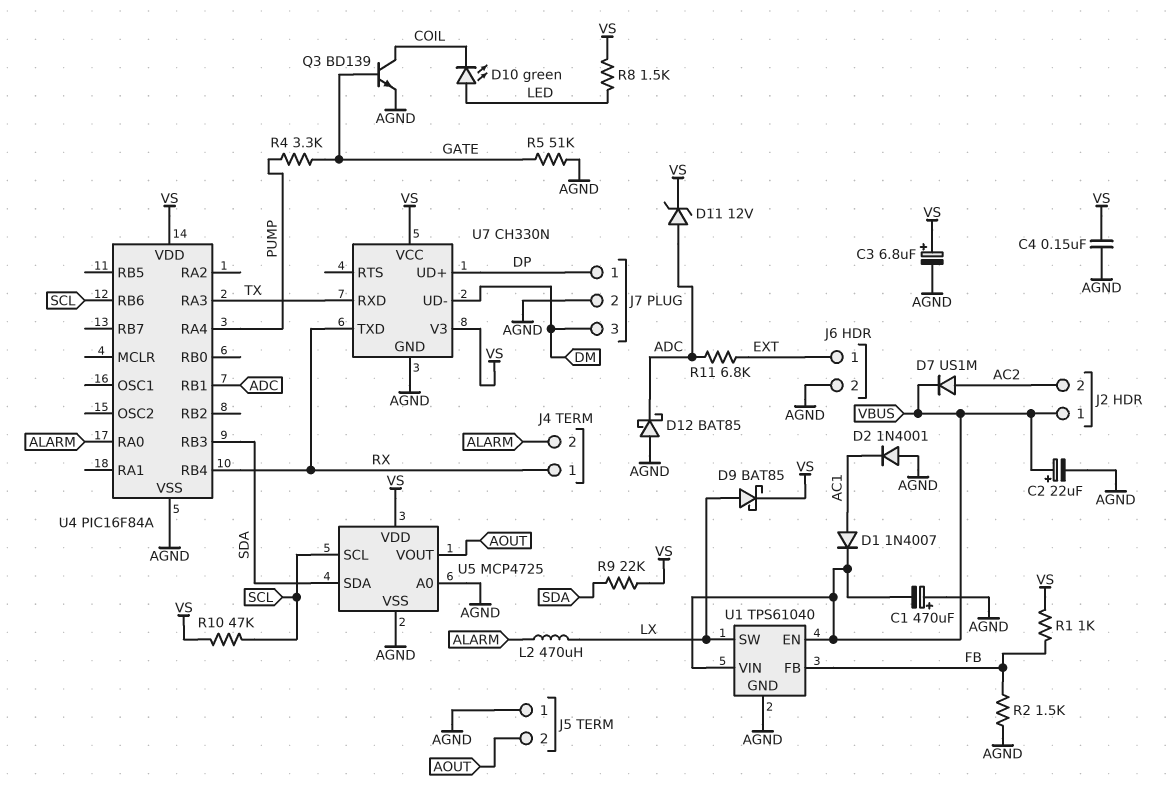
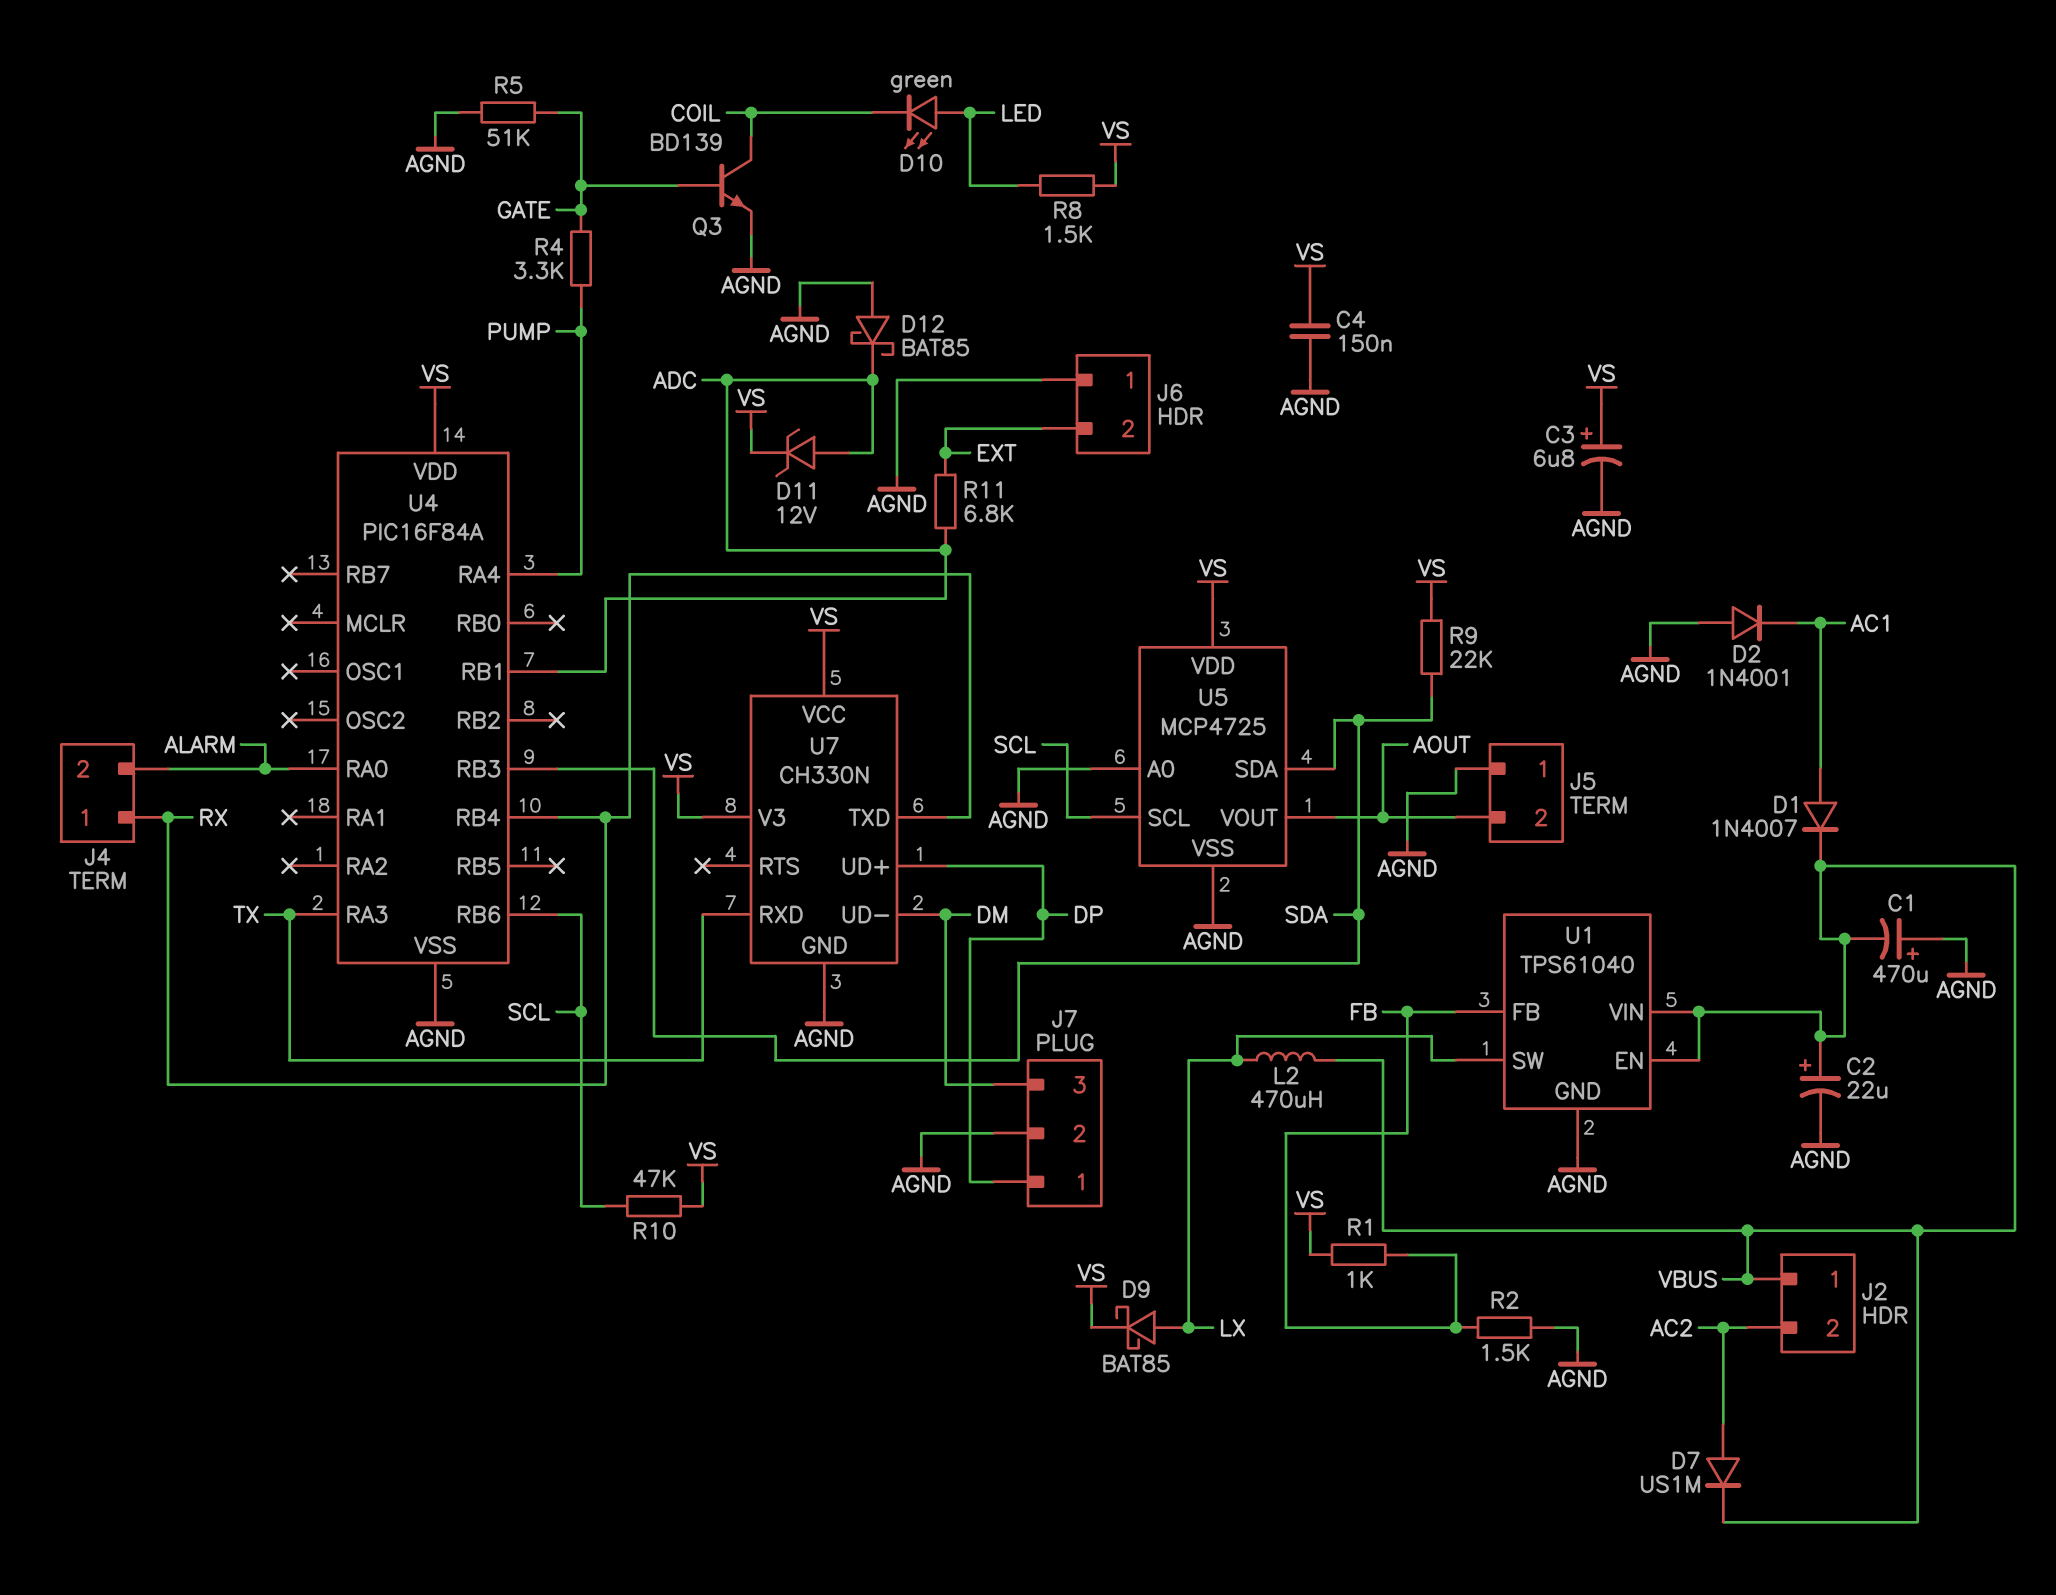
J6 pin 1: EXT -> AGND
J6 pin 2: AGND -> EXT
L2: 470uH (ALARM, LX) -> 470uH (LX, VBUS)

